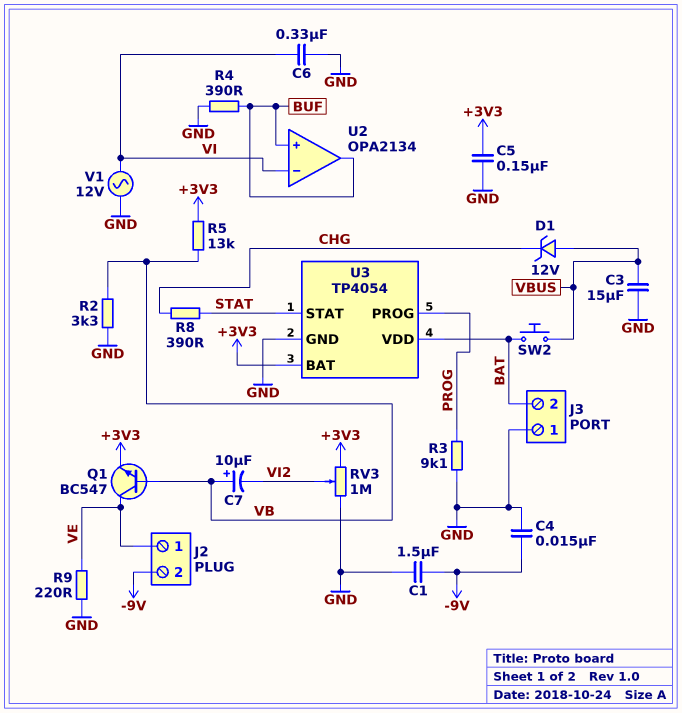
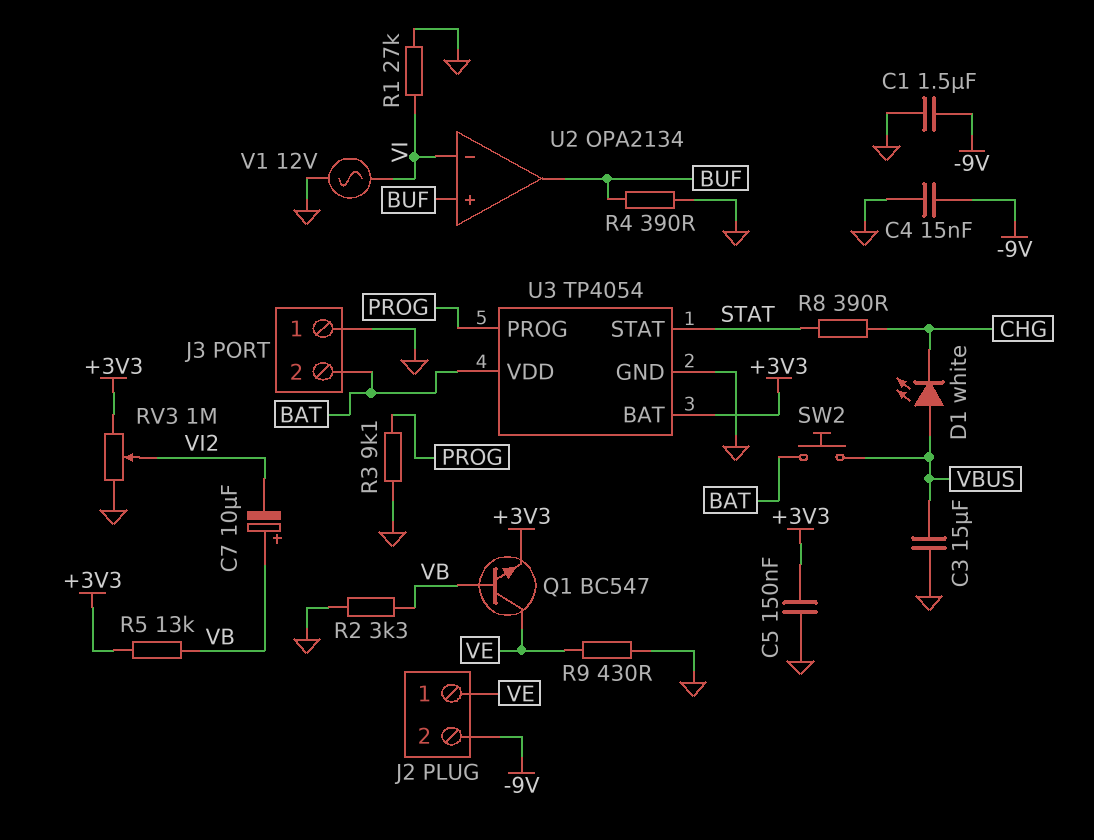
C6: 330nF (GND, VI) -> none
D1: zener 12V (A VBUS, K CHG) -> LED white (A VBUS, K CHG)
R1: none -> 27k (GND, VI)
R9: 220 (GND, VE) -> 430 (GND, VE)

